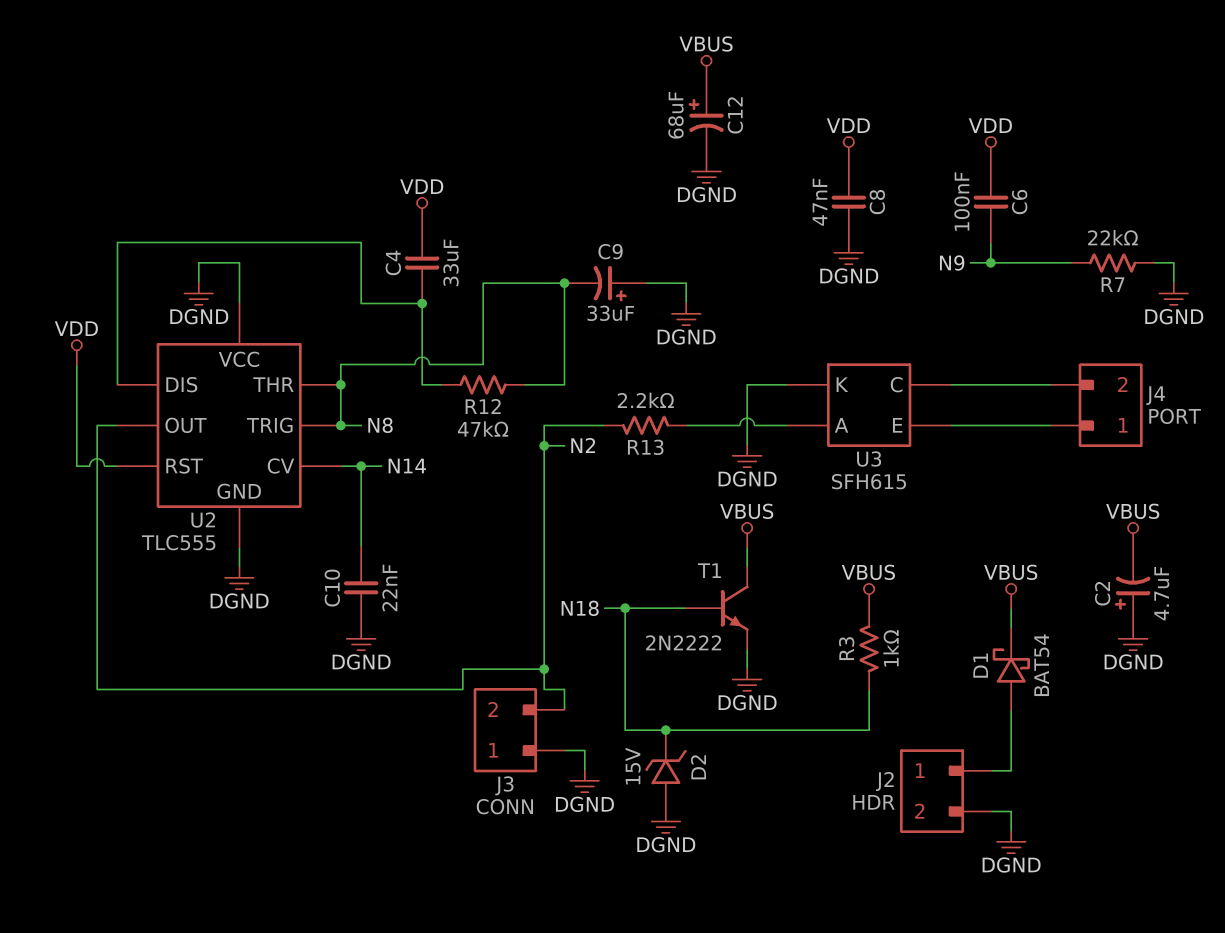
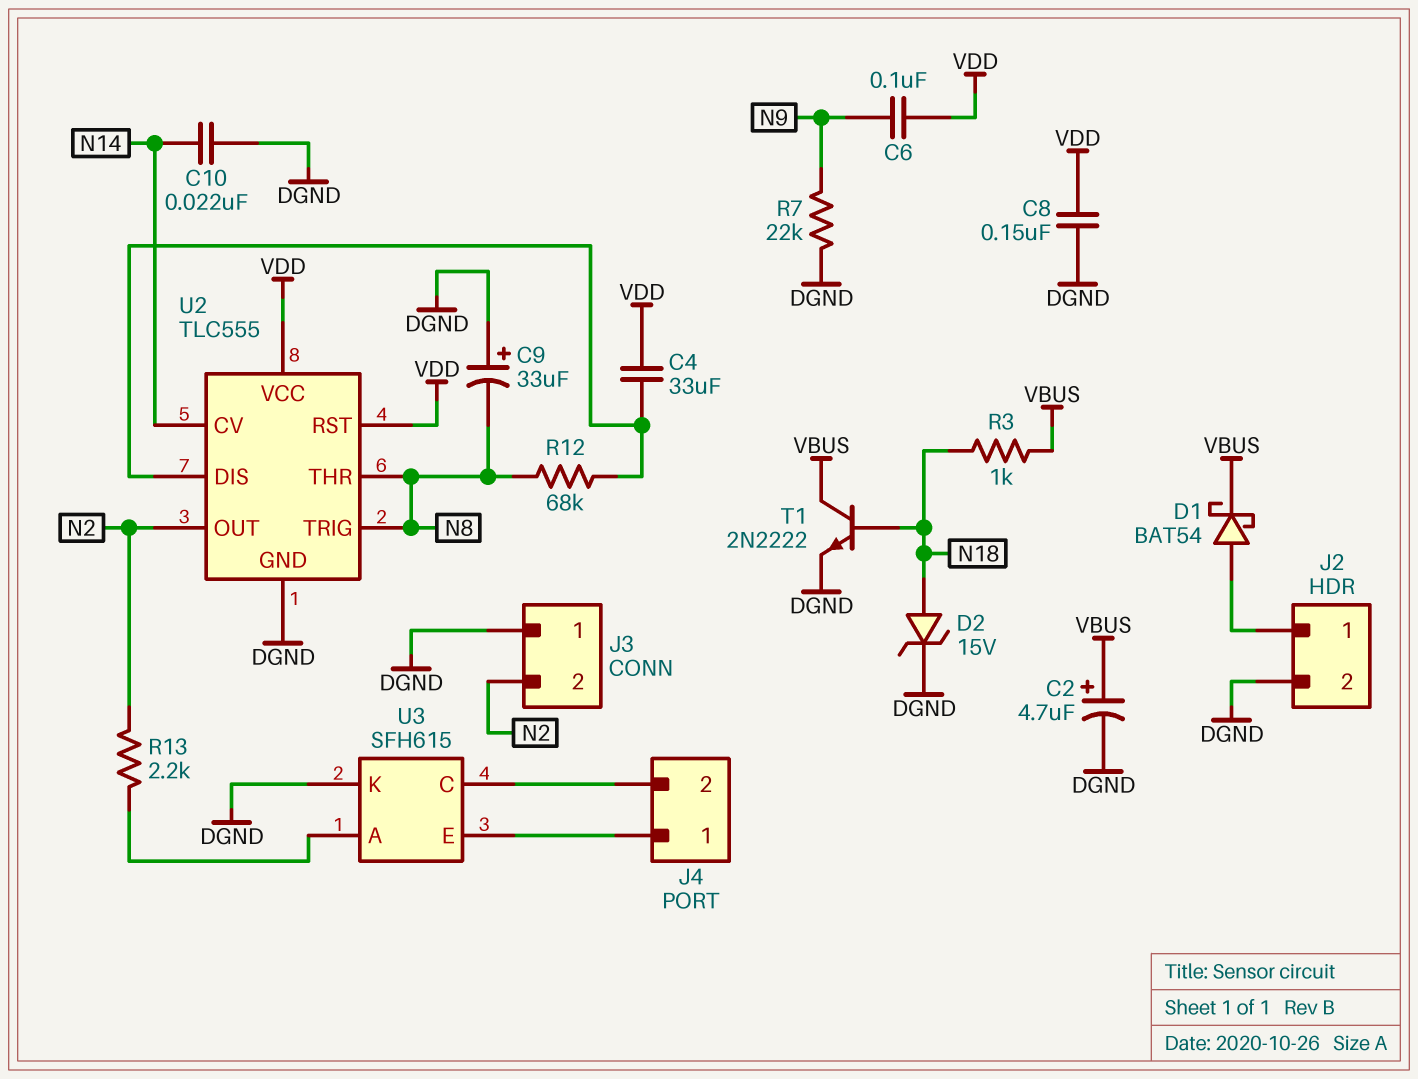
C2: 4.7uF (plus DGND, minus VBUS) -> 4.7uF (plus VBUS, minus DGND)
C8: 47nF (DGND, VDD) -> 150nF (DGND, VDD)
C12: 68uF (plus VBUS, minus DGND) -> none
D2: zener 15V (A DGND, K N18) -> zener 15V (A N18, K DGND)
R12: 47k (N8, U2/DIS) -> 68k (N8, U2/DIS)
U2 pin VCC: DGND -> VDD

